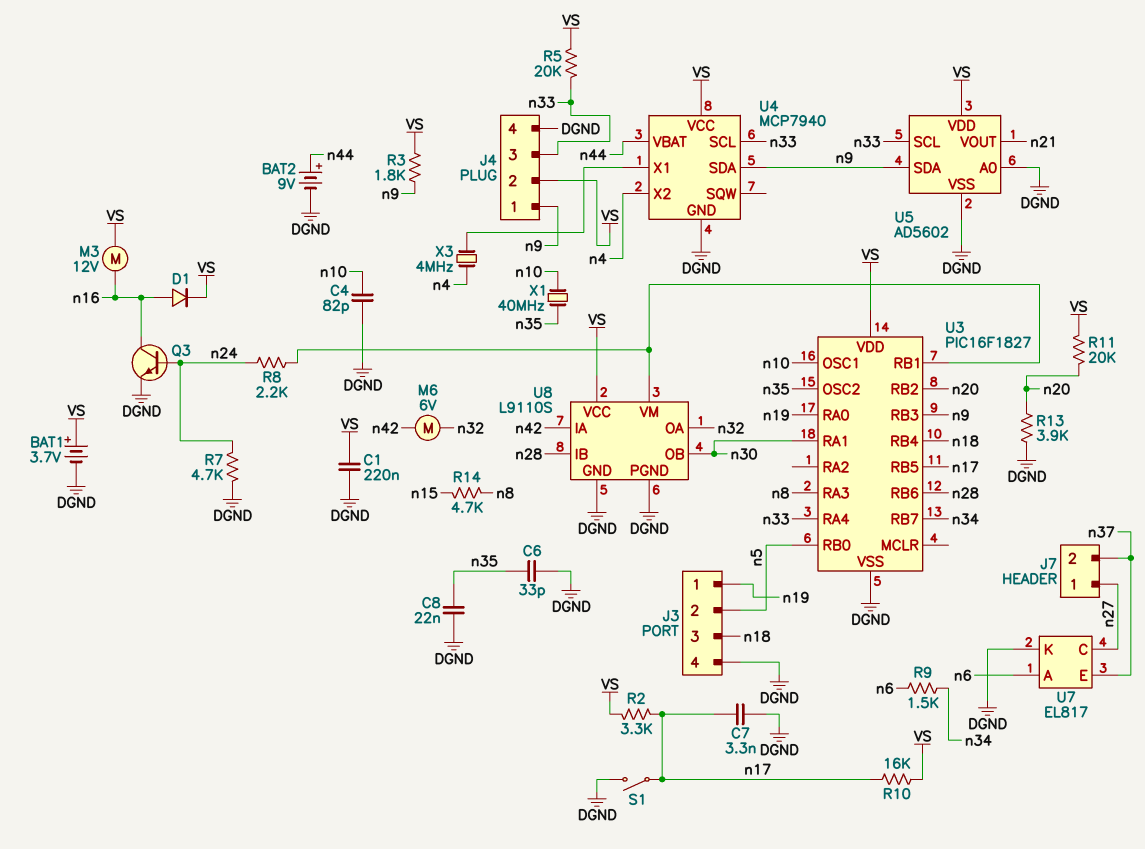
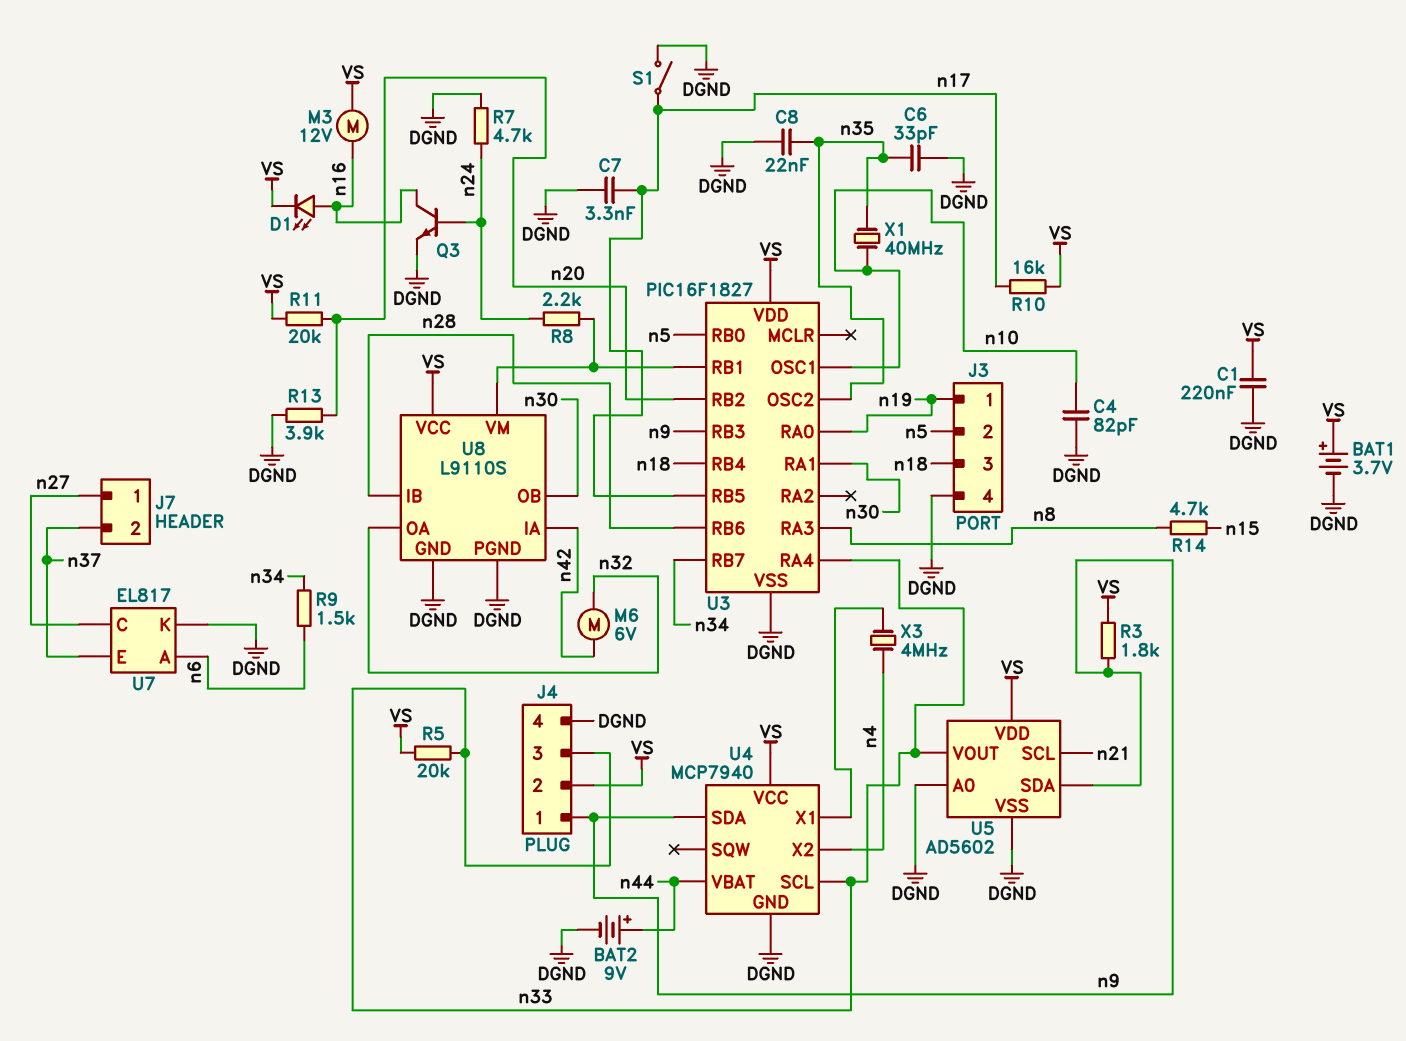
D1: diode (A n16, K VS) -> LED (A n16, K VS)
R2: 3.3k (VS, n17) -> none
U5 pin SCL: n33 -> n21
U5 pin VOUT: n21 -> n33

